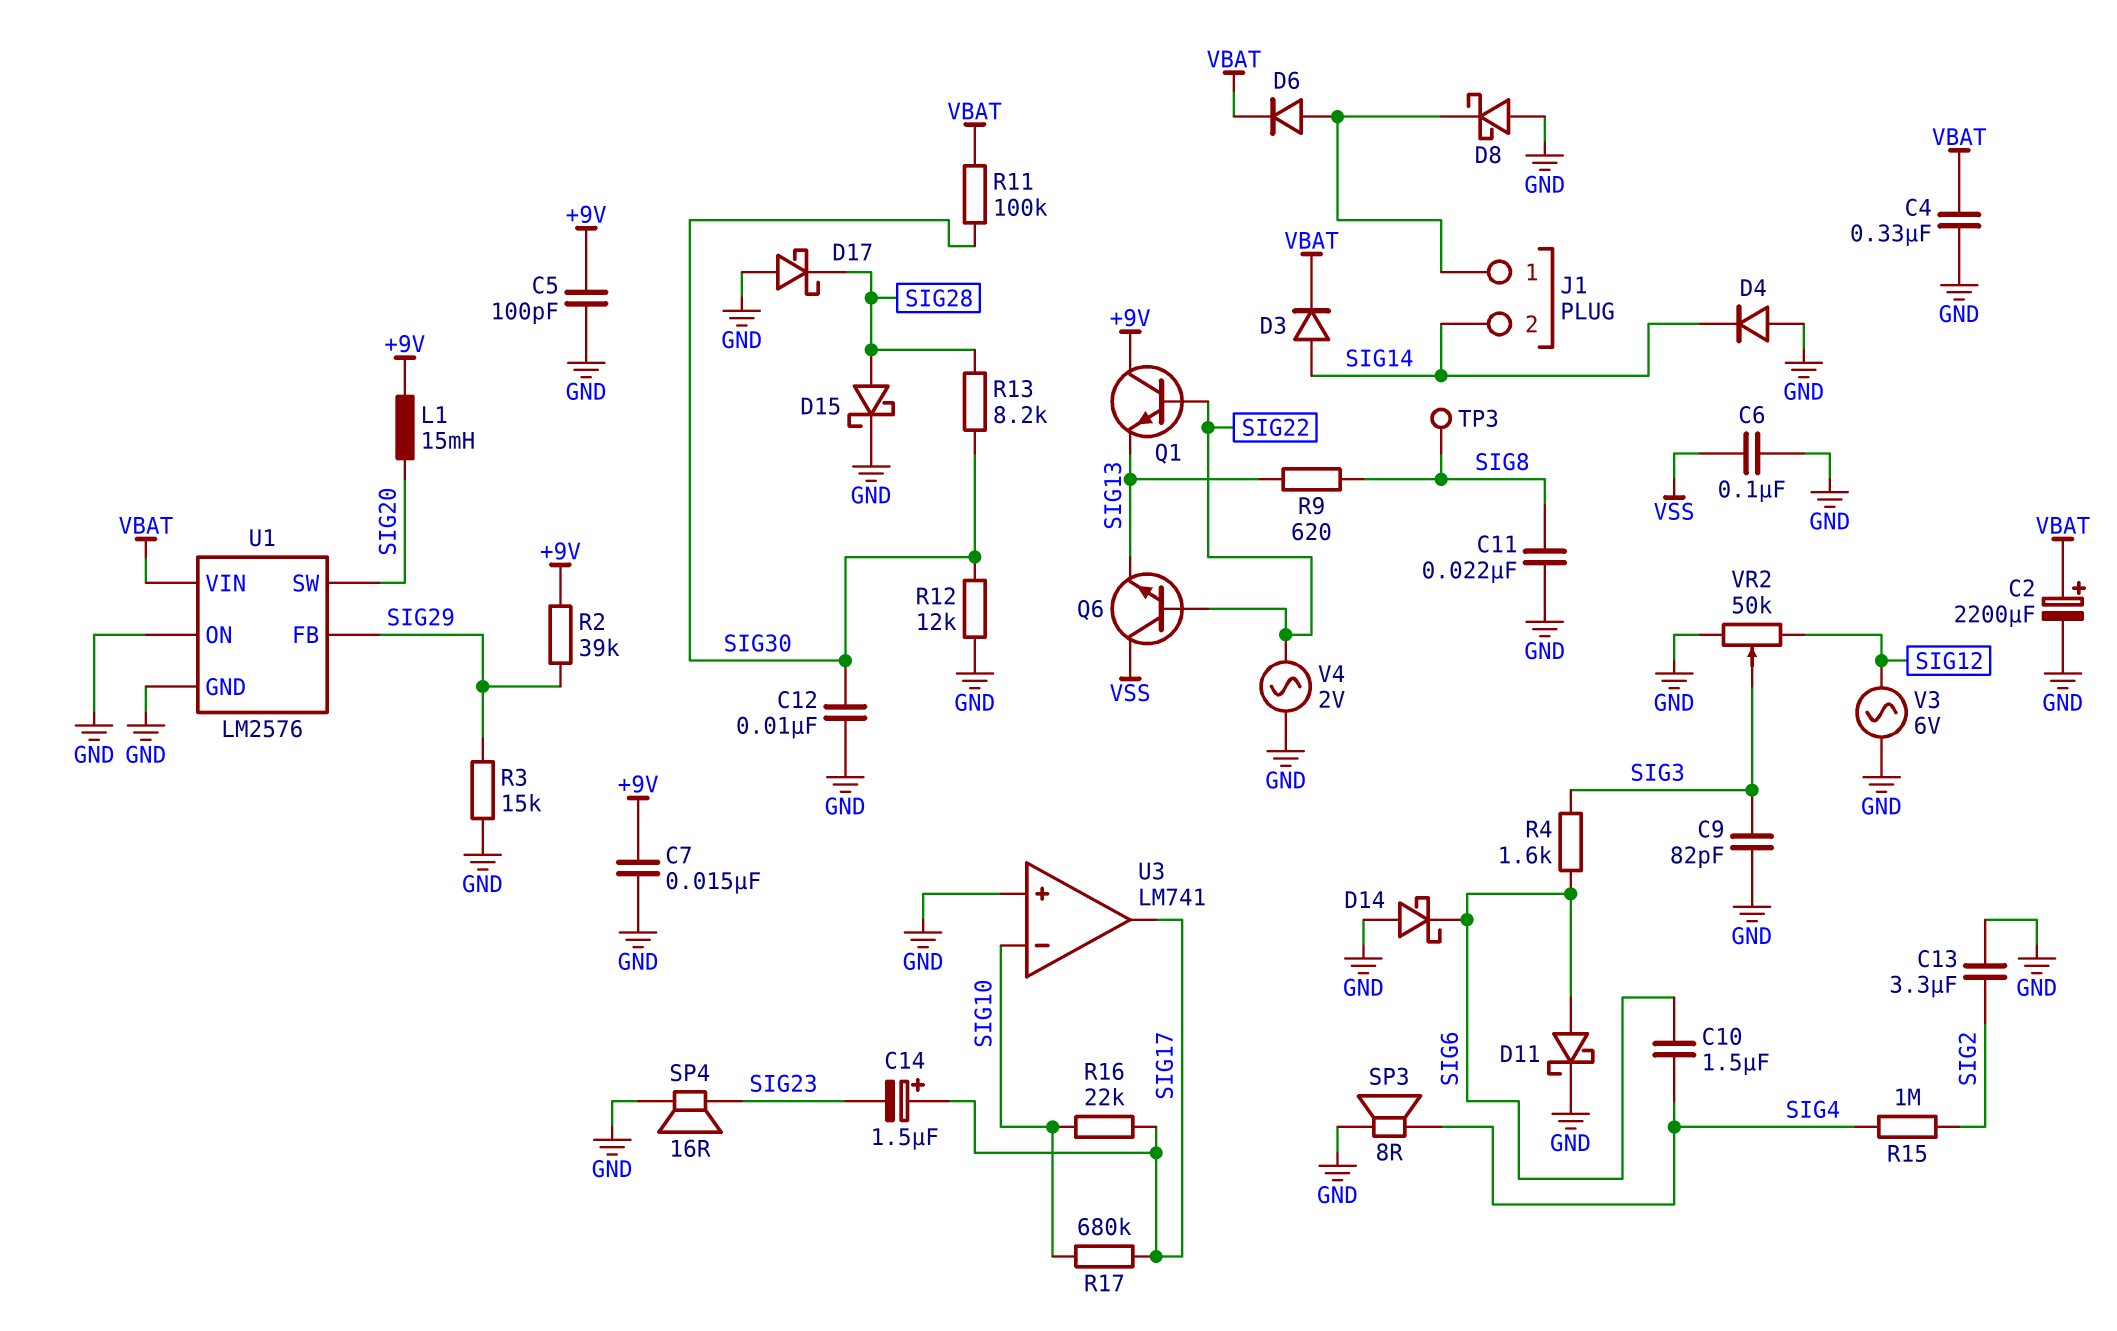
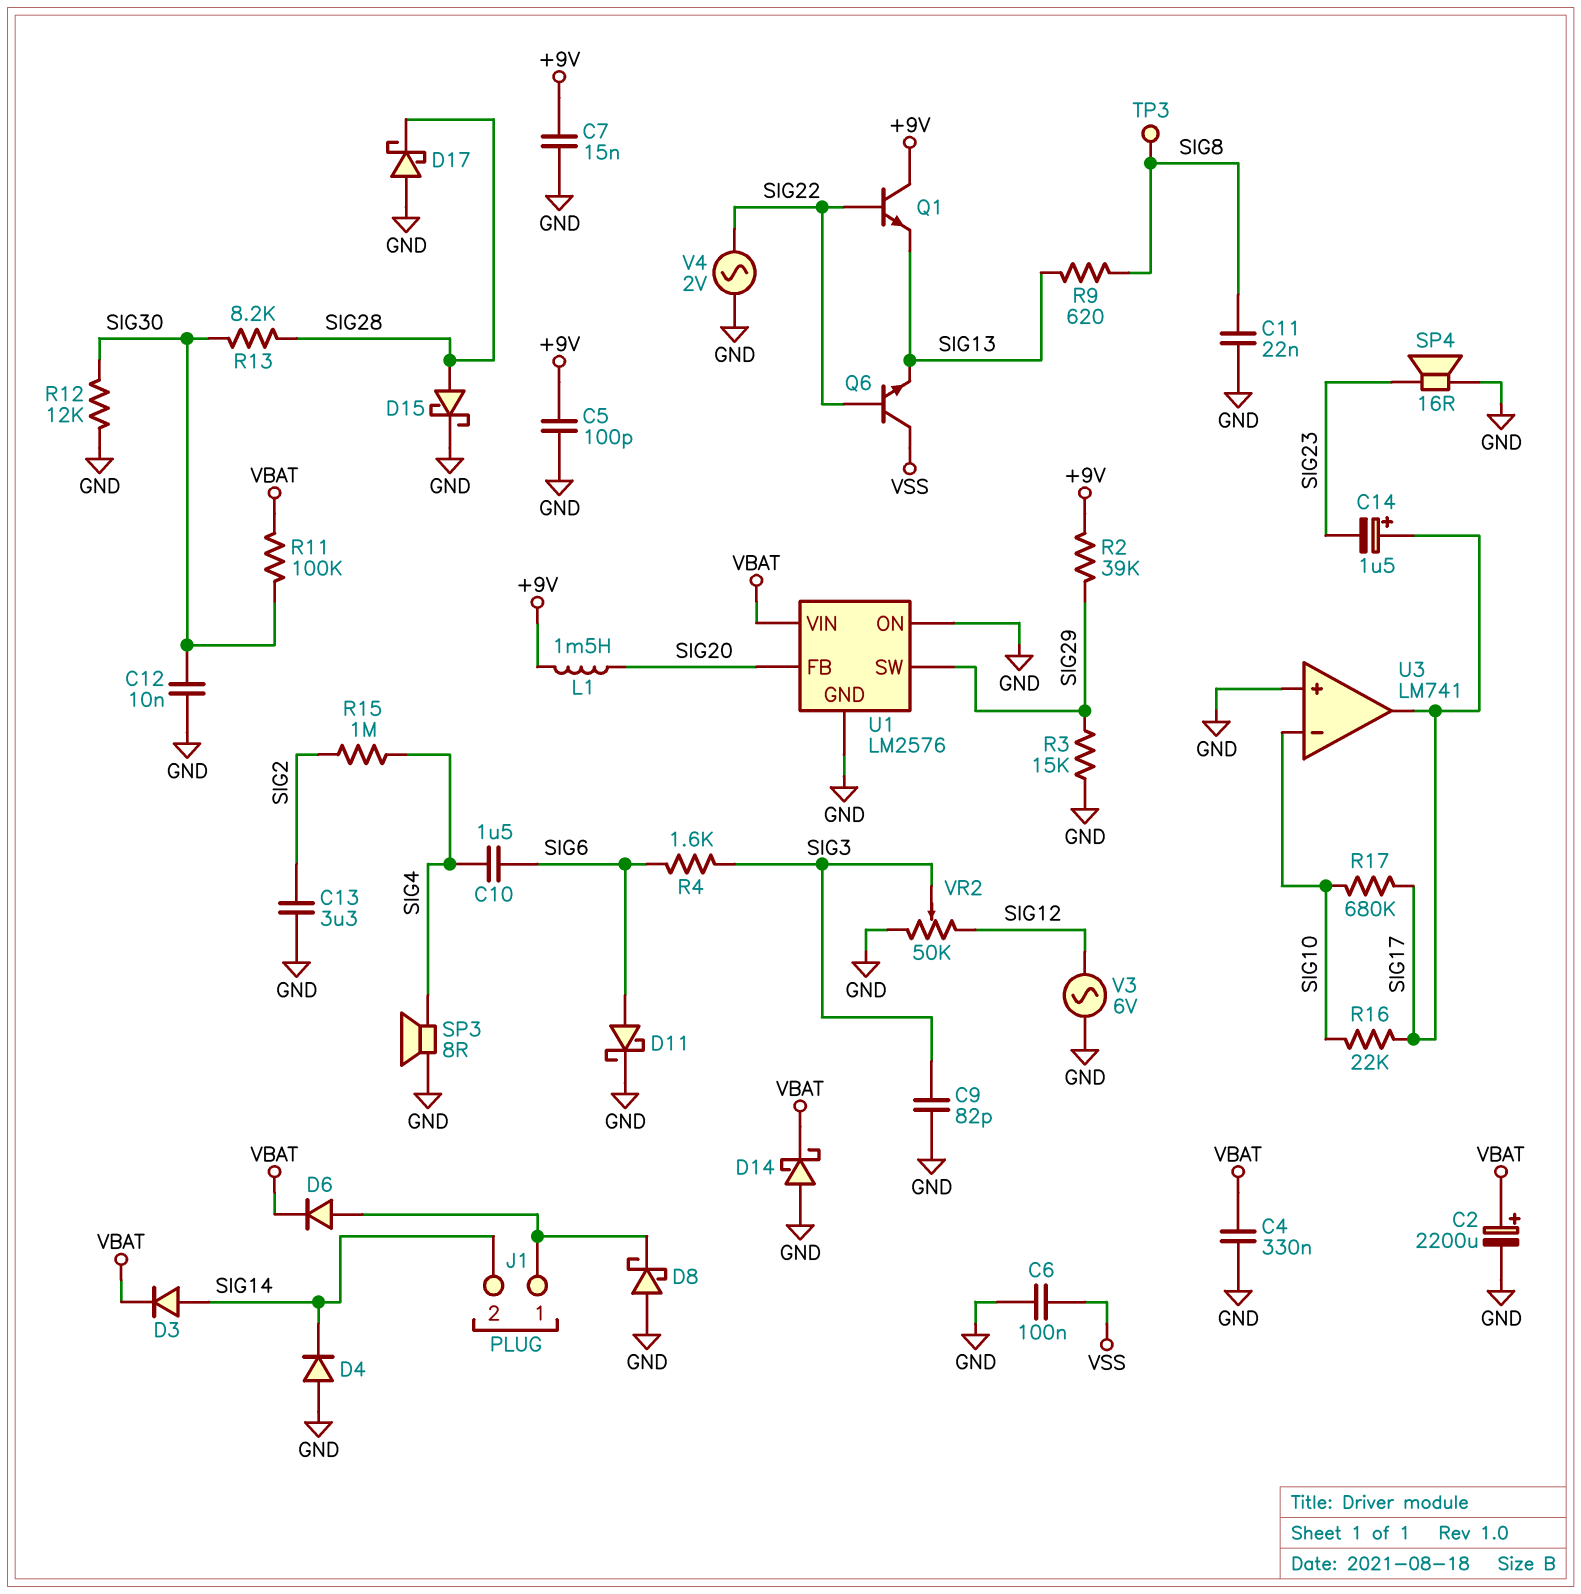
D14: schottky (A GND, K SIG6) -> schottky (A GND, K VBAT)
L1: 15mH (+9V, SIG20) -> 1.5mH (+9V, SIG20)
U1 pin FB: SIG29 -> SIG20
U1 pin SW: SIG20 -> SIG29

